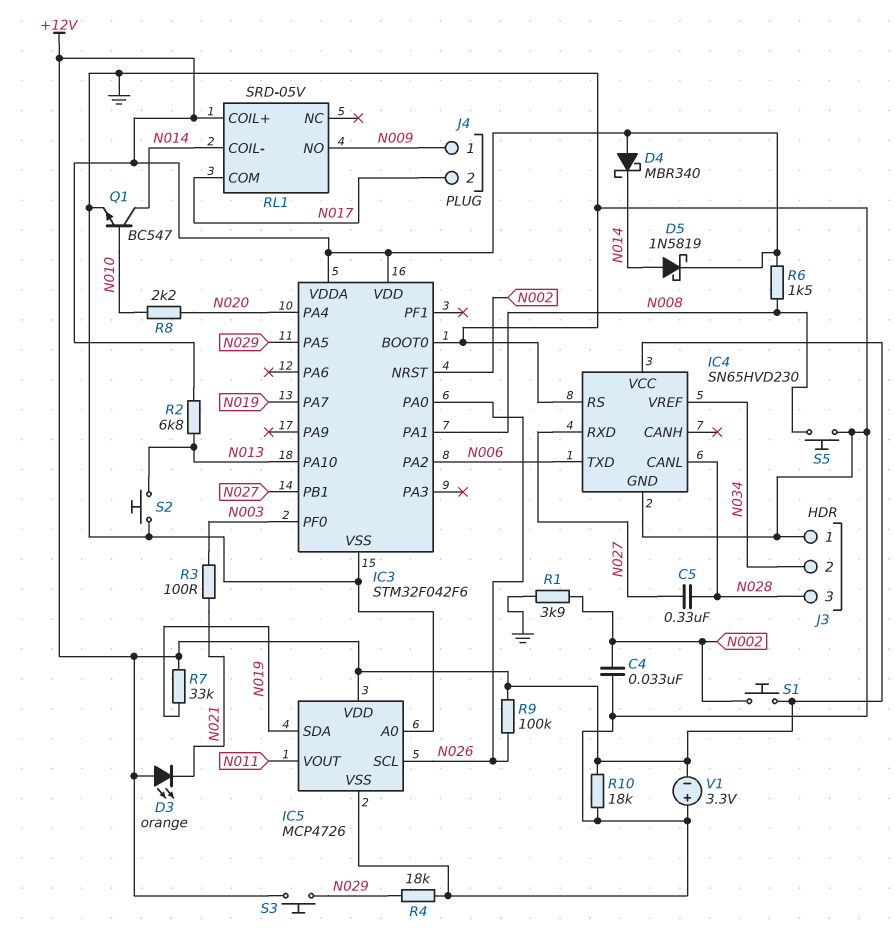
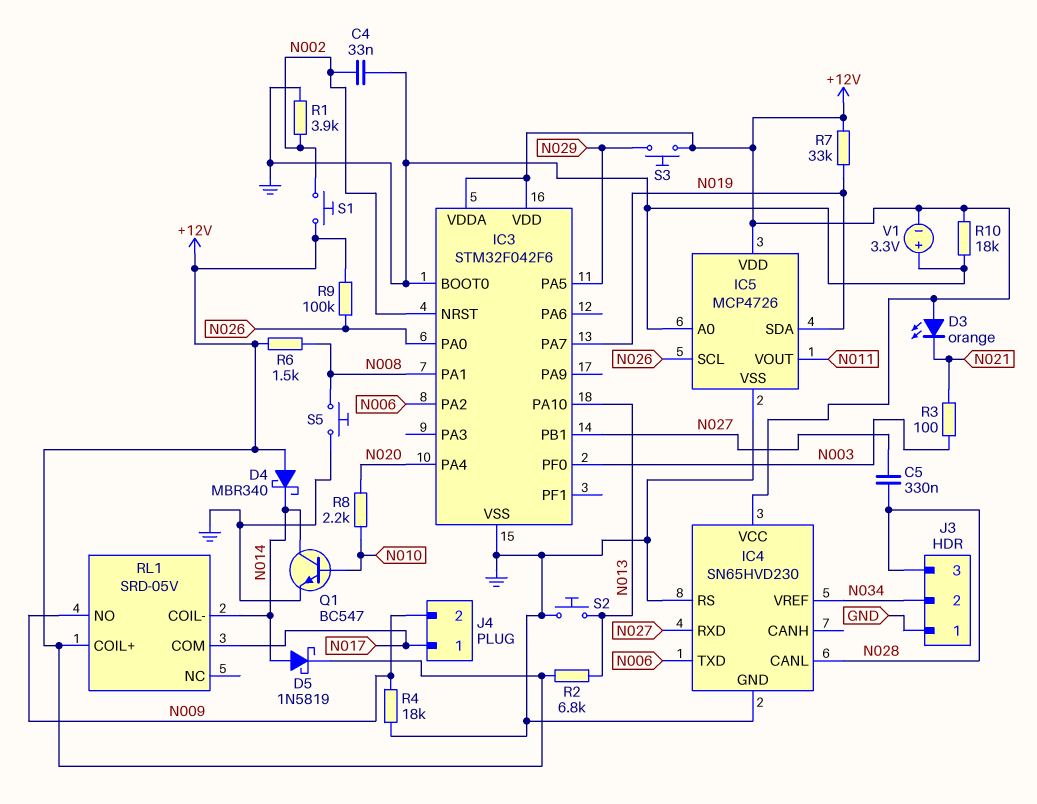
J4 pin 1: N009 -> N017
J4 pin 2: N017 -> N009
R4: 18k (GND, N029) -> 18k (GND, N009)

